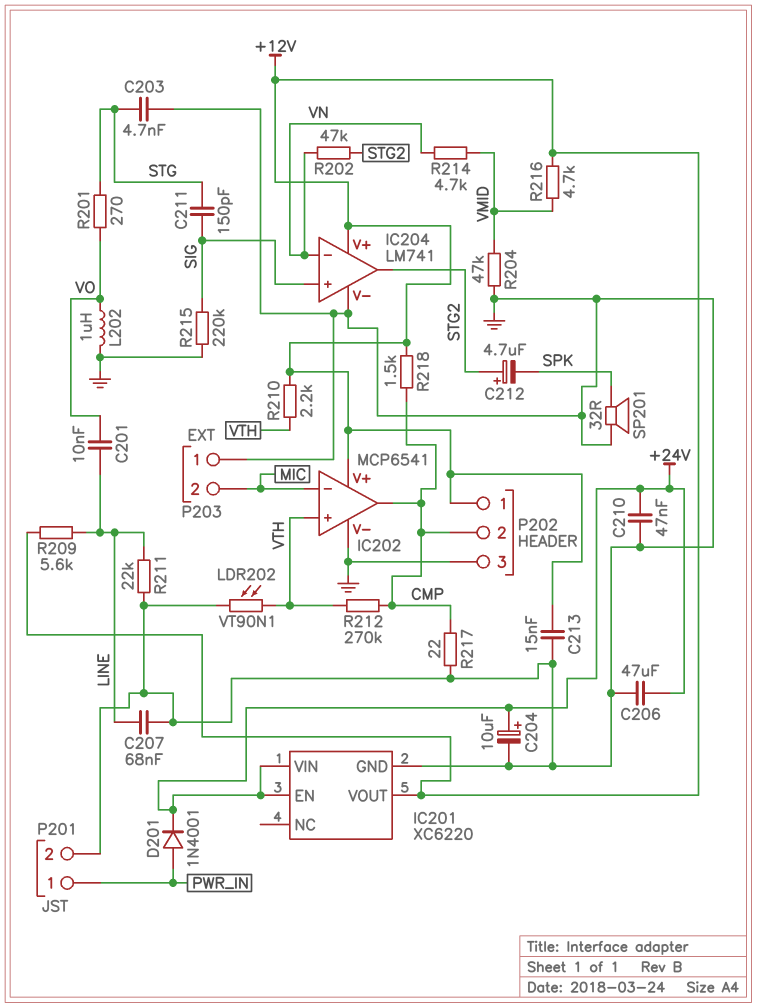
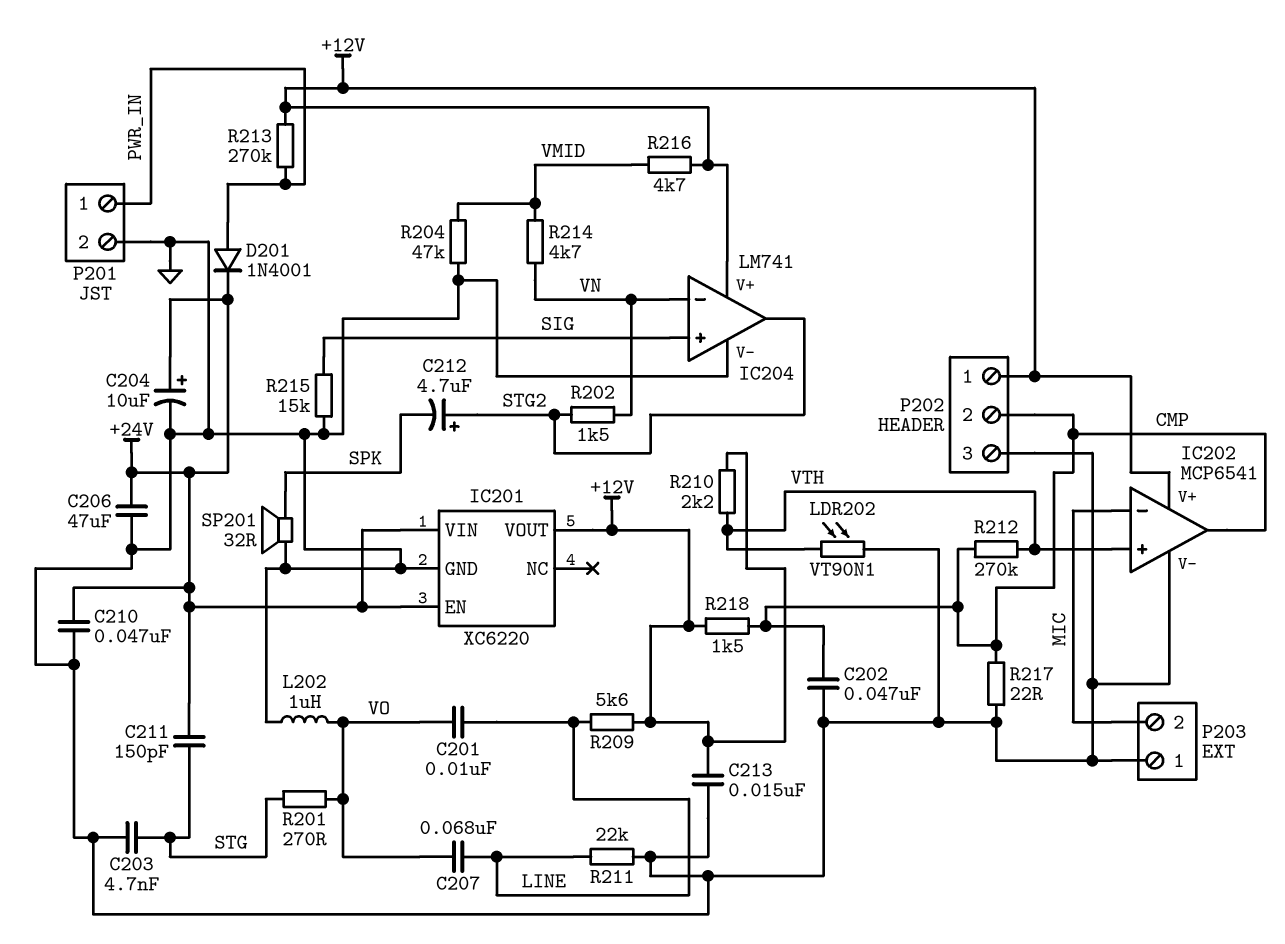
C202: none -> 47nF (CMP, GND)
C207: 68nF (GND, LINE) -> 68nF (LINE, VO)
C211: 150pF (SIG, STG) -> 150pF (+24V, STG)
R202: 47k (STG2, VN) -> 1.5k (STG2, VN)
R213: none -> 270k (+12V, PWR_IN)
R215: 220k (GND, SIG) -> 15k (GND, SIG)

